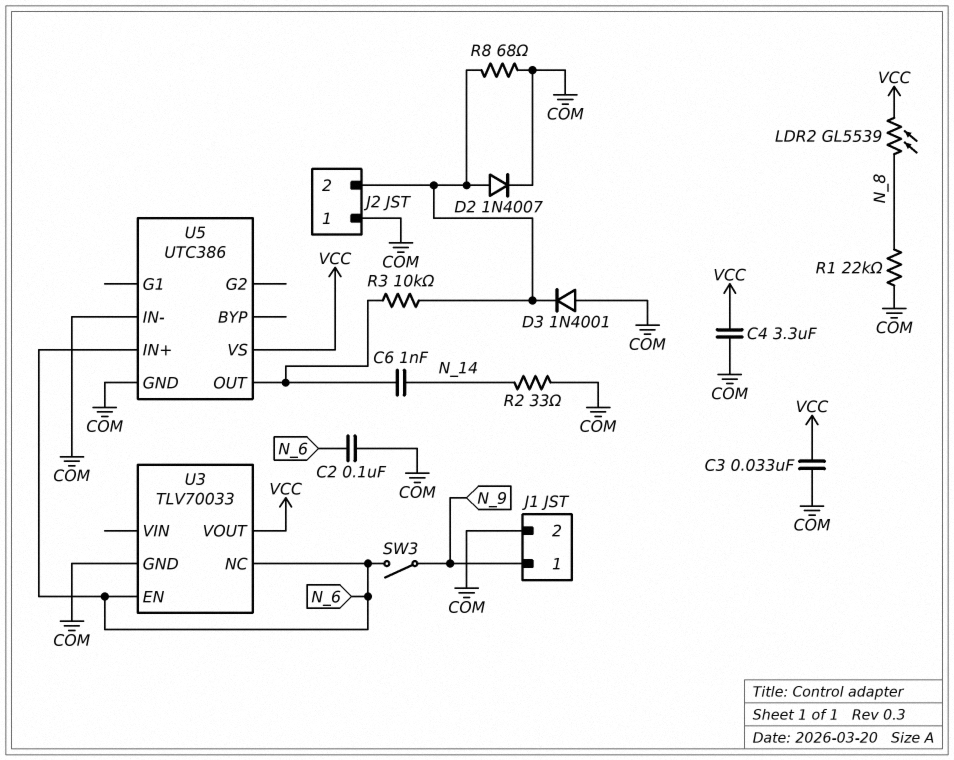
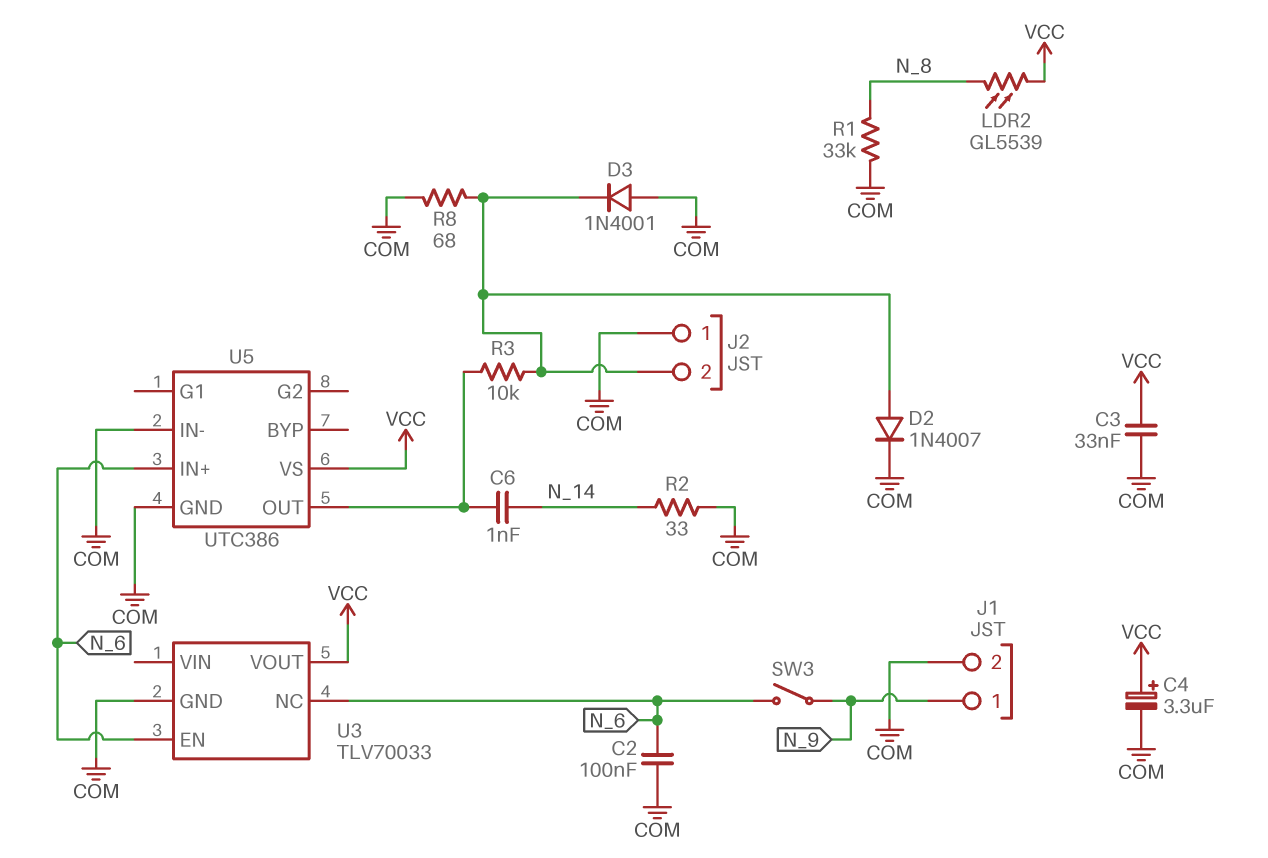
C4: 3.3uF (COM, VCC) -> 3.3uF (plus VCC, minus COM)
R1: 22k (COM, N_8) -> 33k (COM, N_8)

